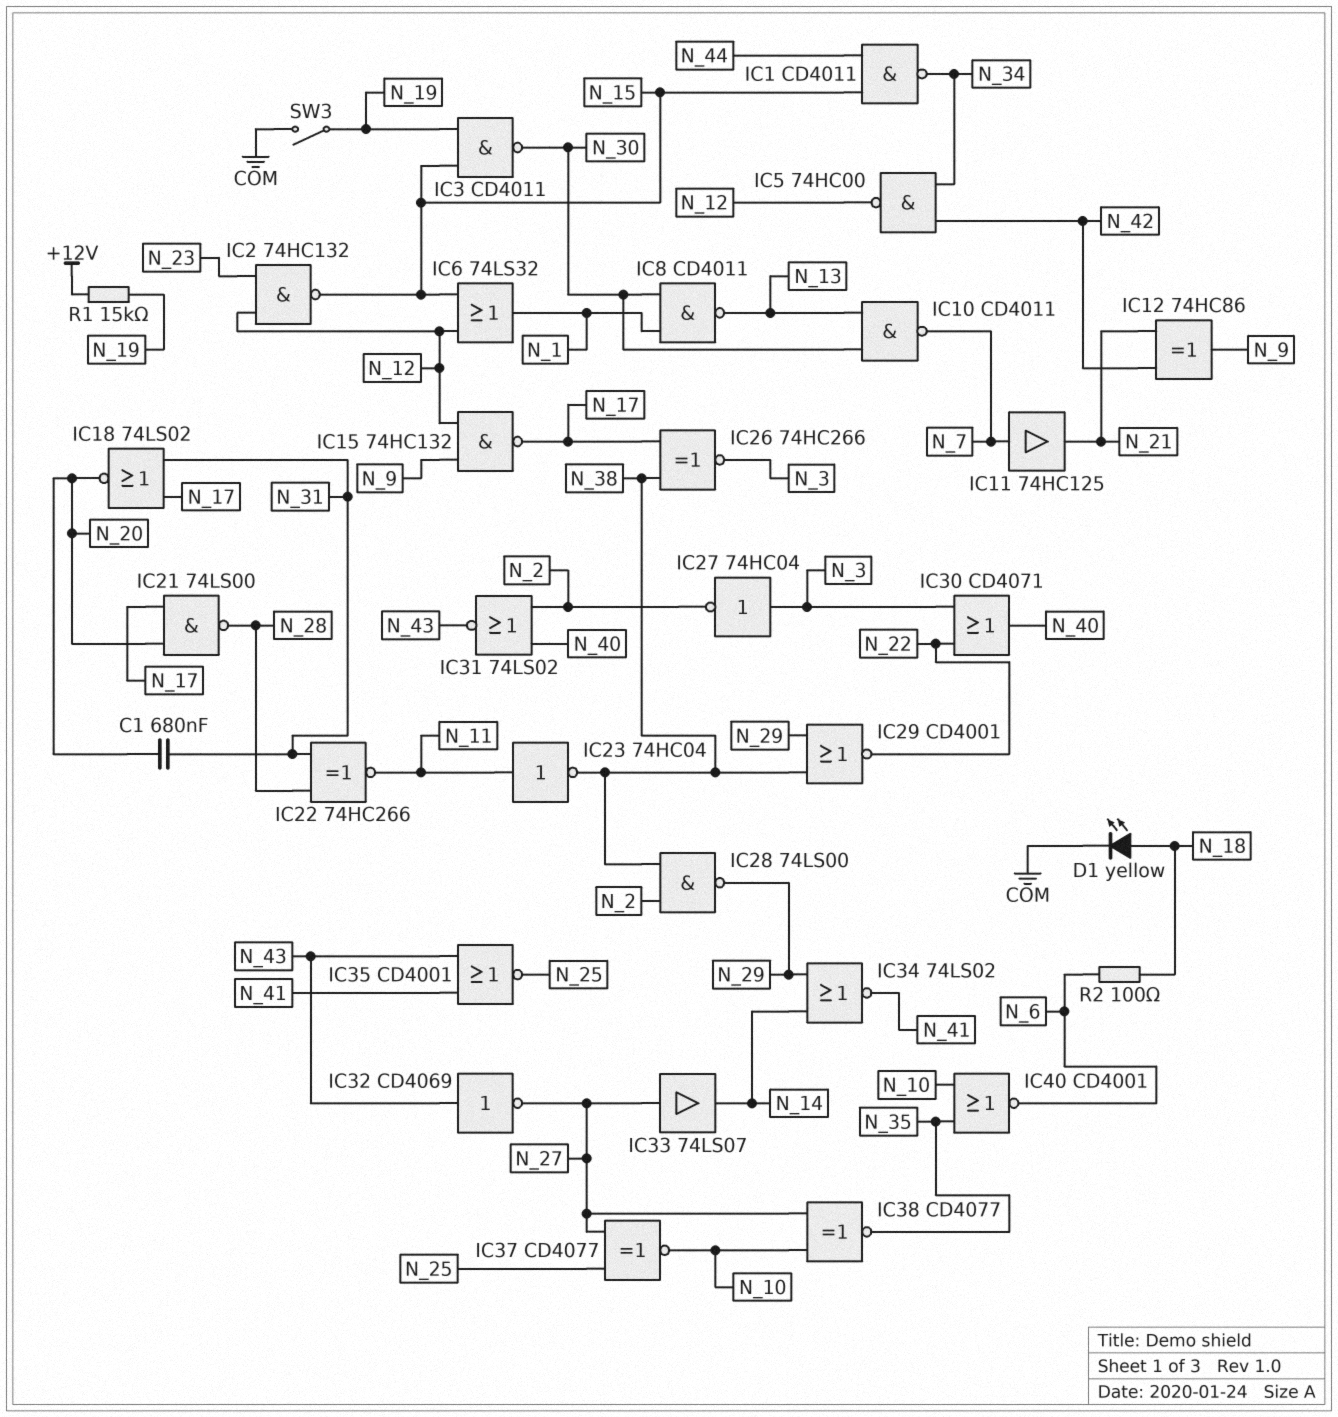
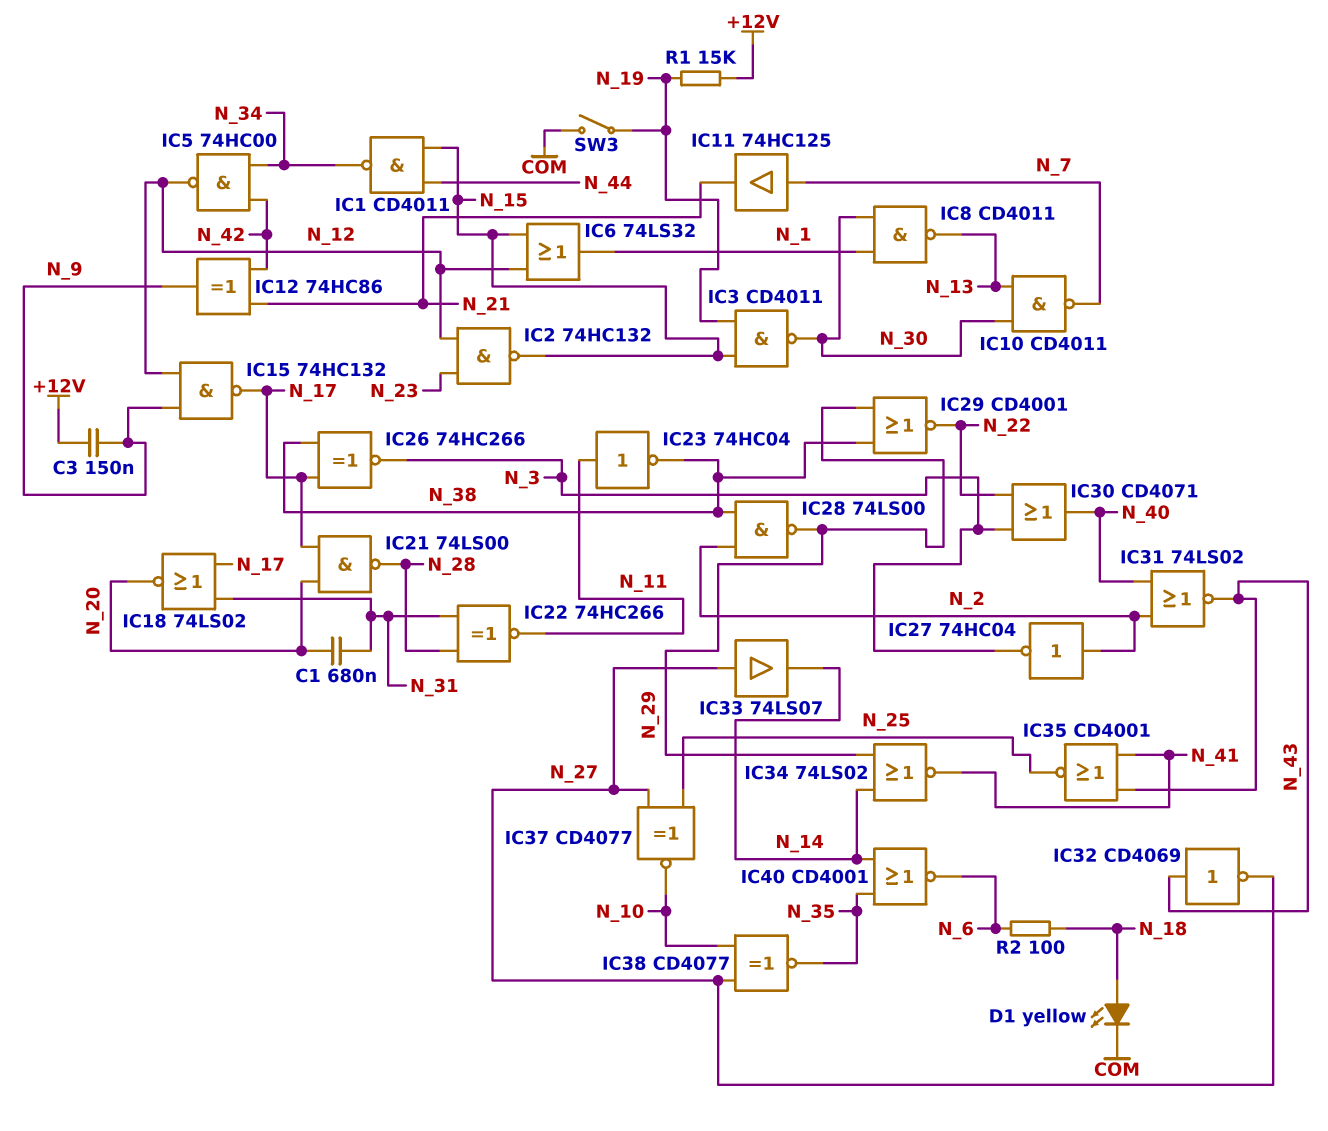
C3: none -> 150nF (+12V, N_9)
IC27: NOT 74HC04 (in N_3, out N_2) -> NOT 74HC04 (in N_2, out N_3)
IC40: NOR CD4001 (in N_10, in N_35, out N_6) -> NOR CD4001 (in N_14, in N_35, out N_6)

